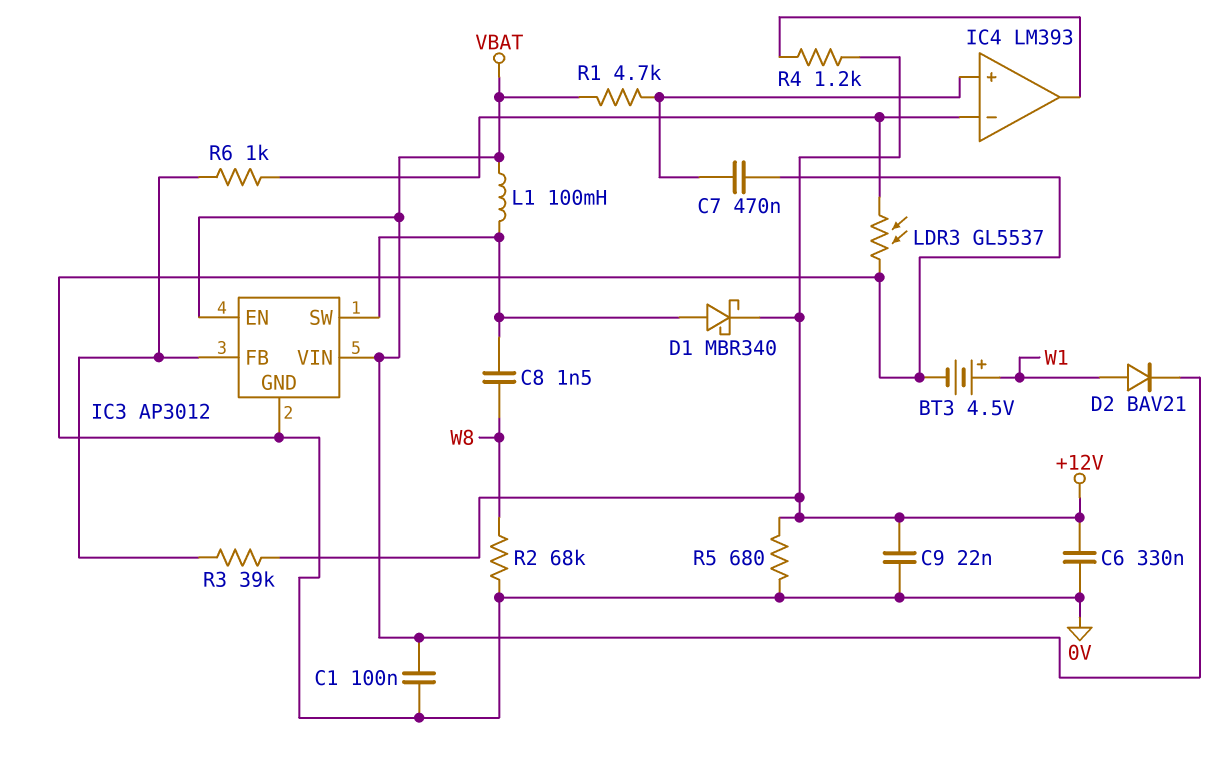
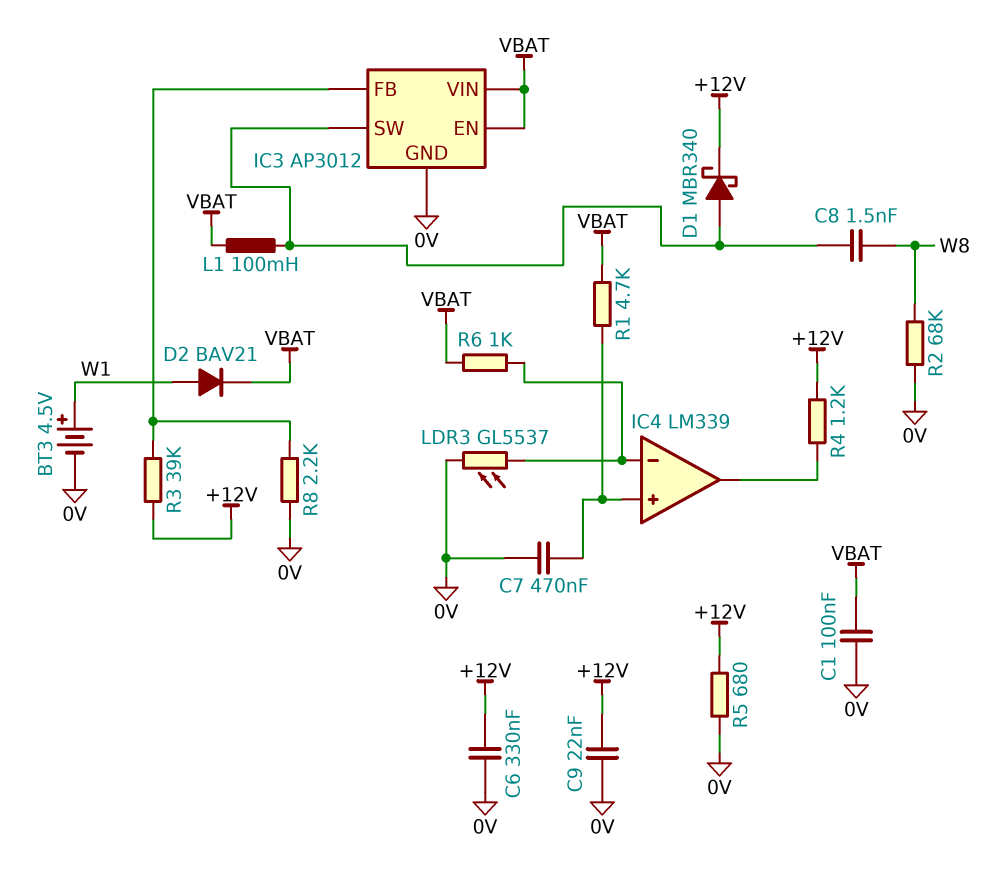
IC4: LM393 -> LM339
R6: 1k (IC3/FB, IC4/in-) -> 1k (IC4/in-, VBAT)
R8: none -> 2.2k (0V, IC3/FB)

